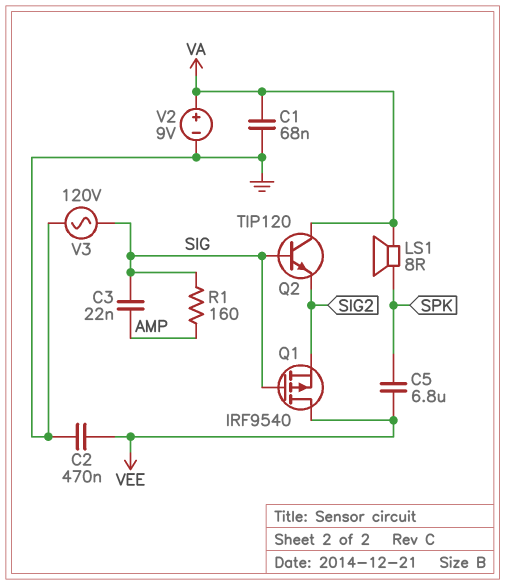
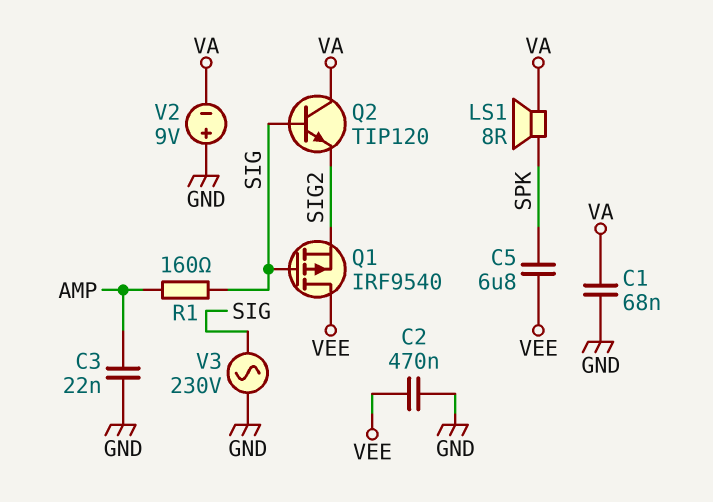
C3: 22nF (AMP, SIG) -> 22nF (AMP, GND)
V2: 9V (plus VA, minus GND) -> 9V (plus GND, minus VA)
V3: AC 120V (GND, SIG) -> AC 230V (GND, SIG)

